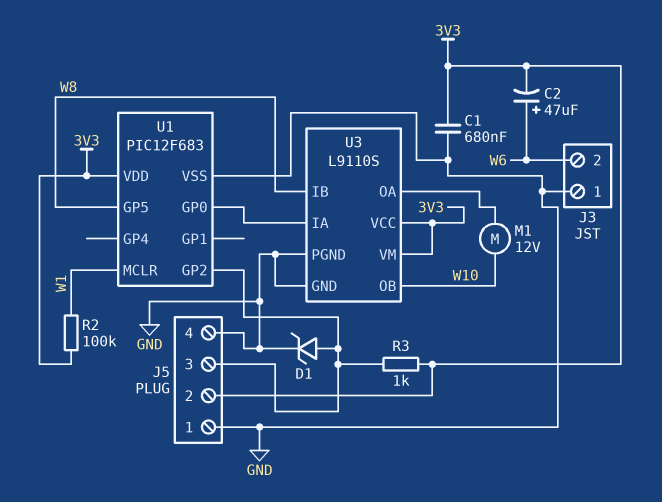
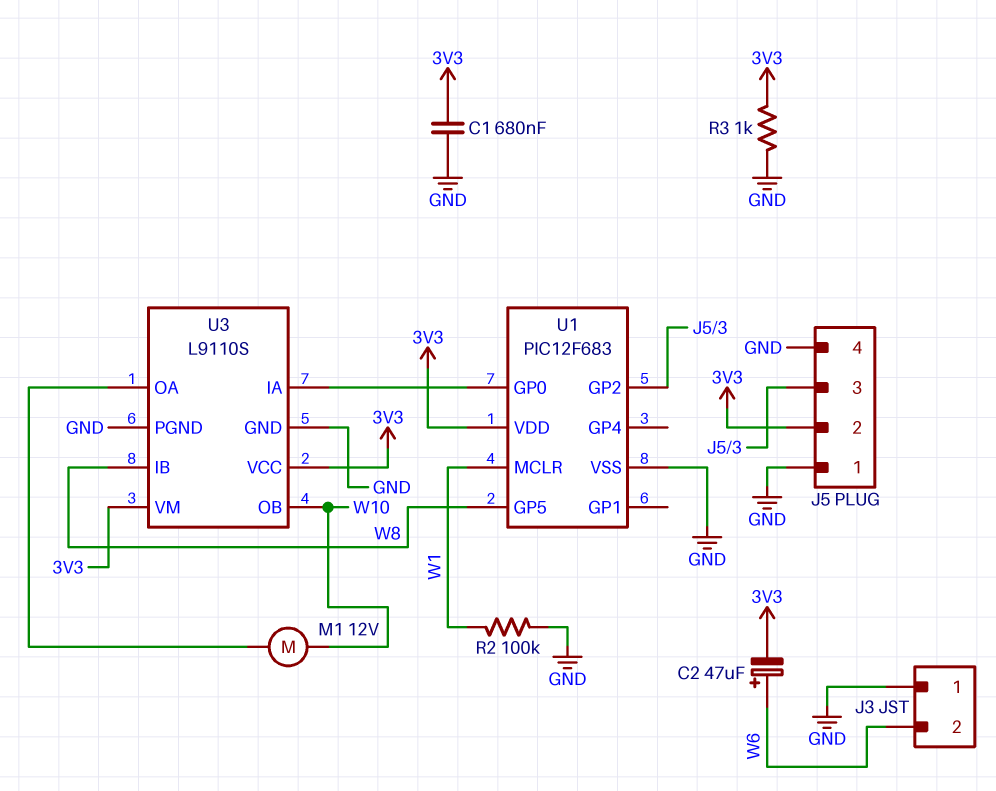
D1: zener (A J5/3, K GND) -> none
R2: 100k (3V3, W1) -> 100k (GND, W1)
R3: 1k (3V3, J5/3) -> 1k (3V3, GND)

